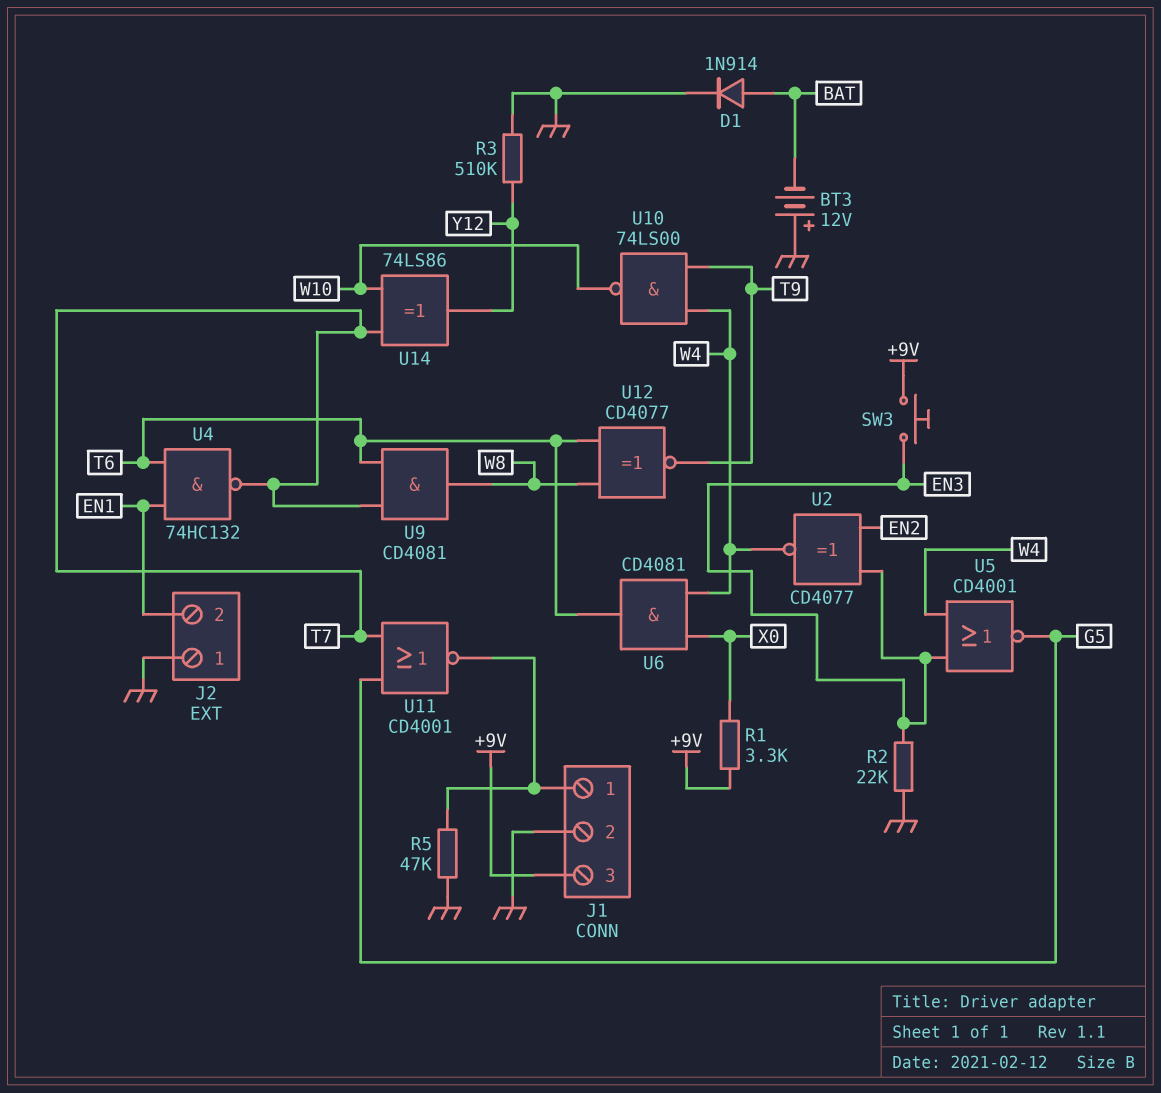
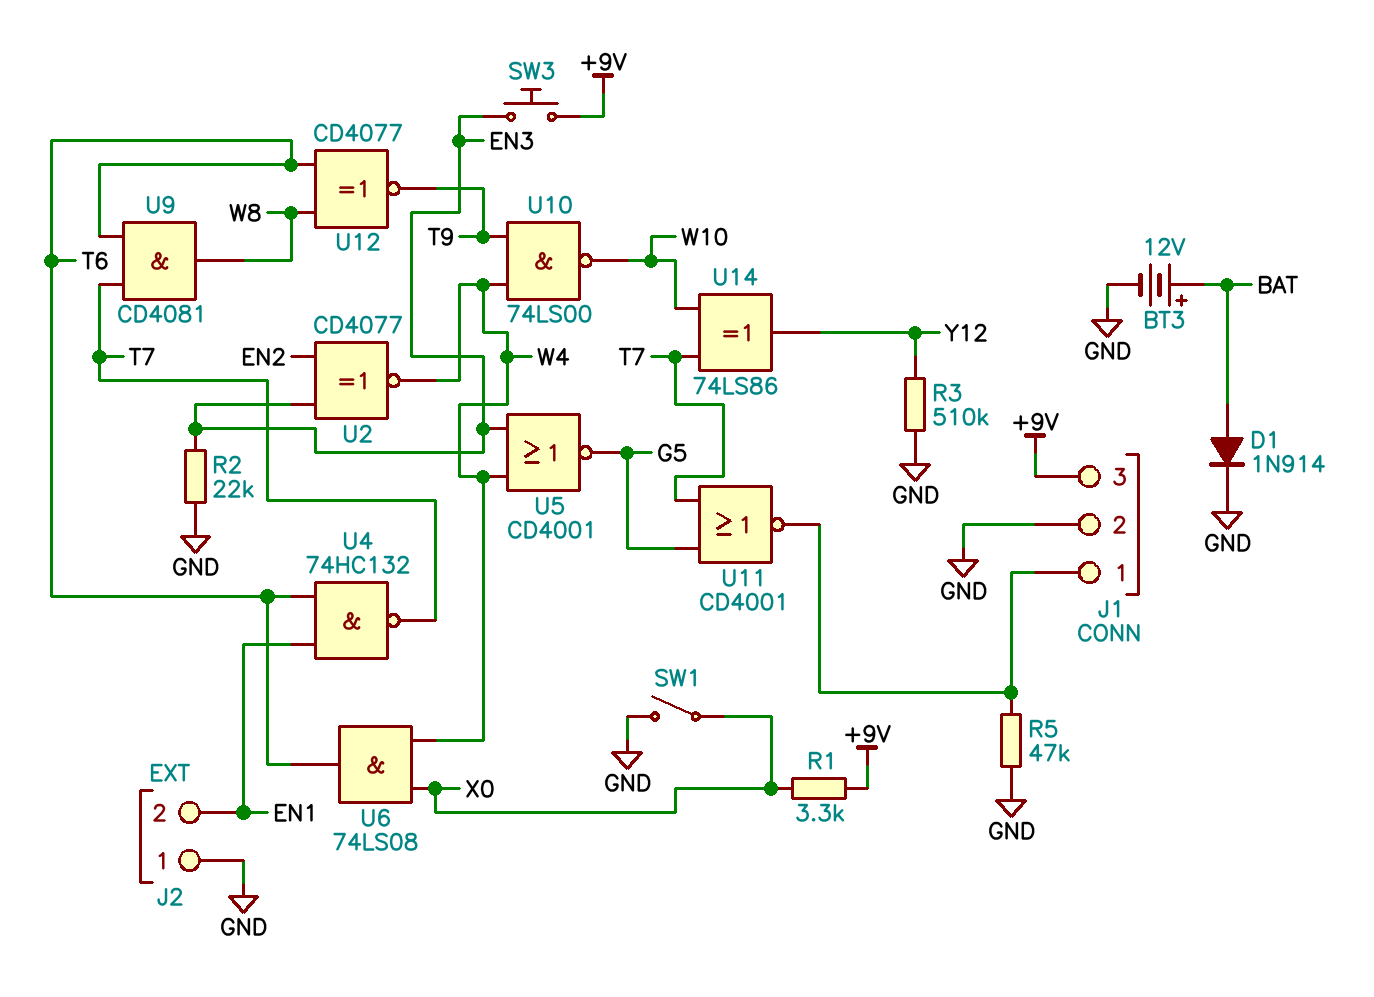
BT3: 12V (plus GND, minus BAT) -> 12V (plus BAT, minus GND)
SW1: none -> switch (GND, X0)
U6: AND CD4081 (in W4, in X0, out T6) -> AND 74LS08 (in W4, in X0, out T6)

